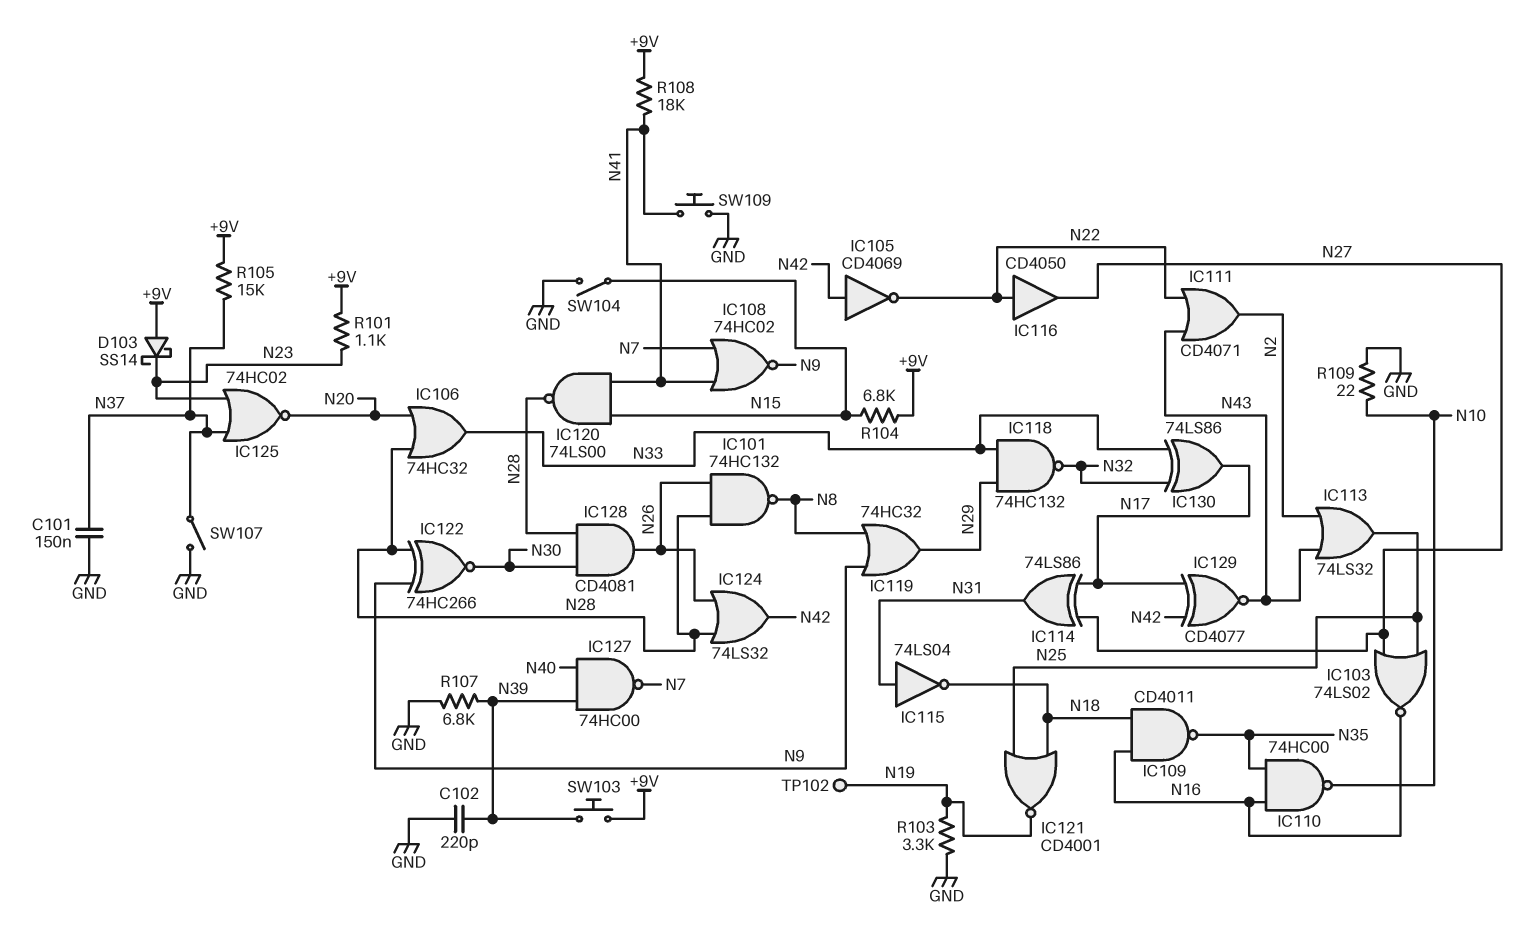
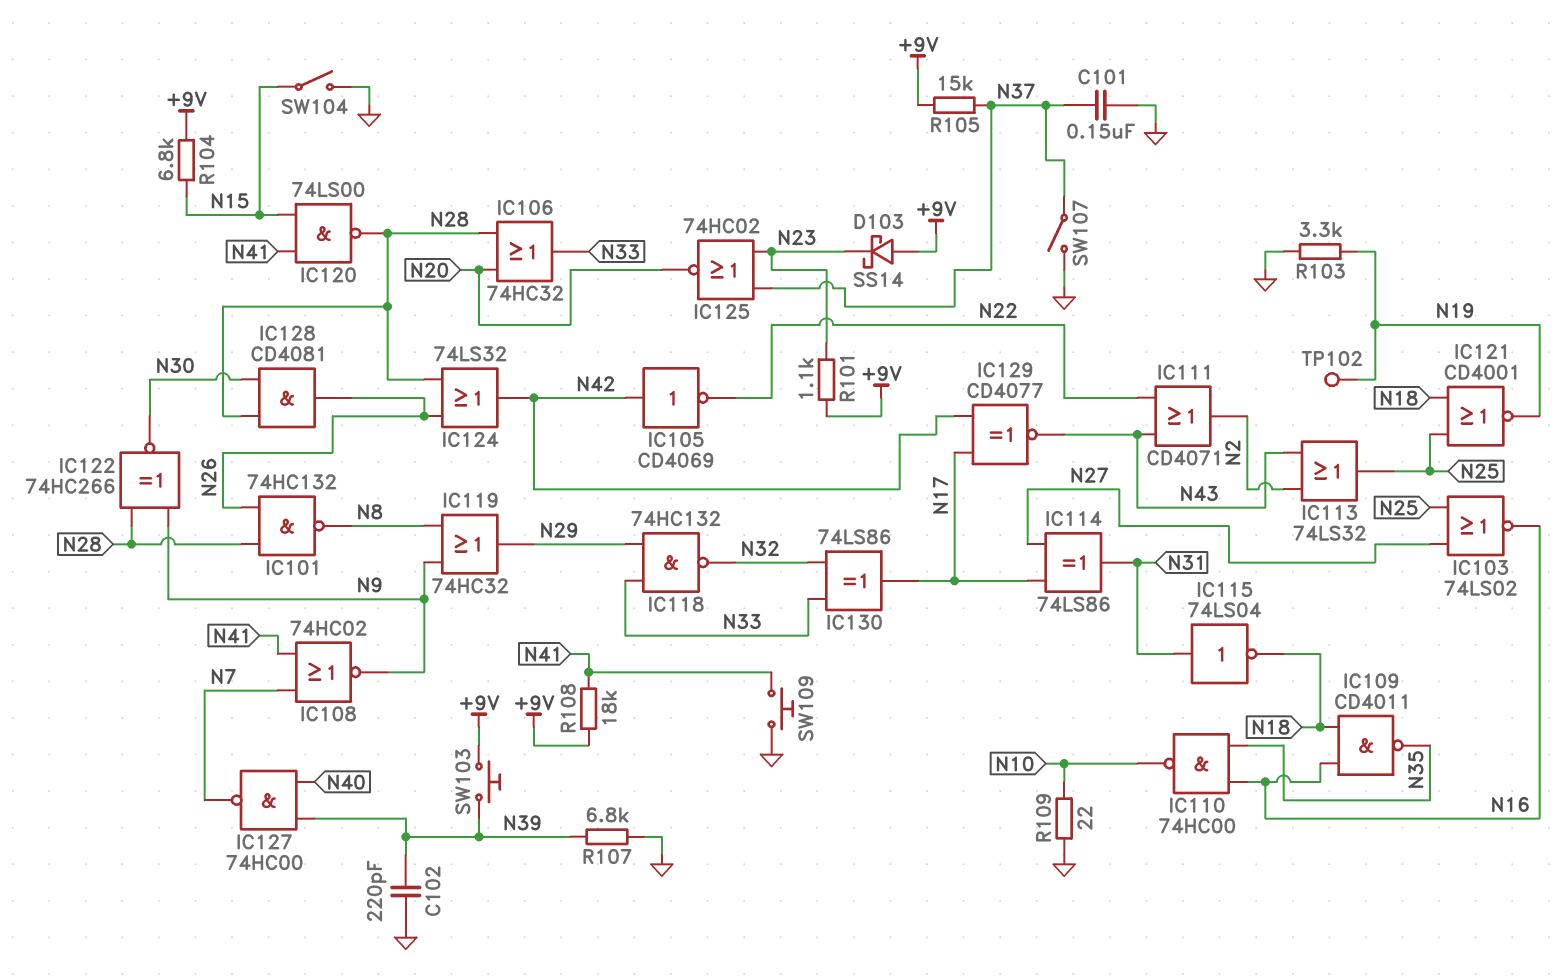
IC116: buffer CD4050 (in N22, out N27) -> none

